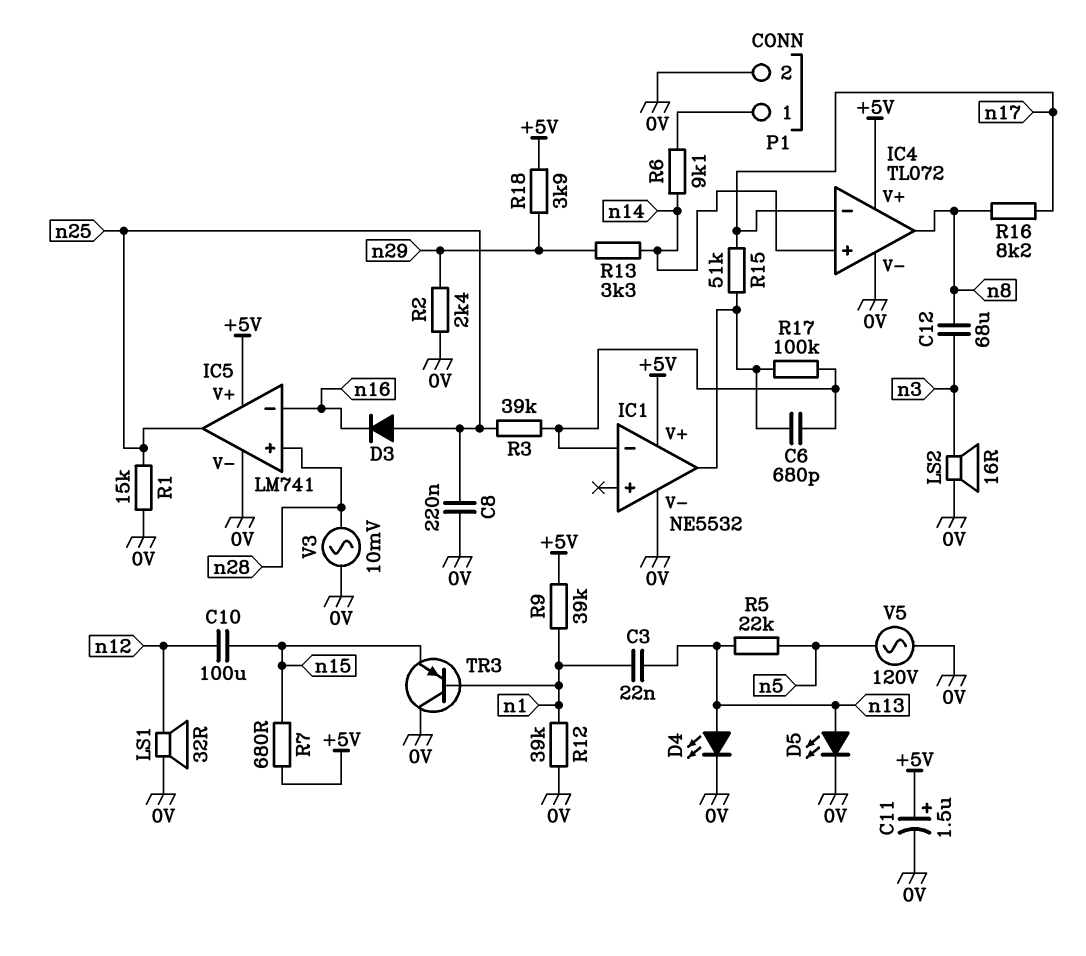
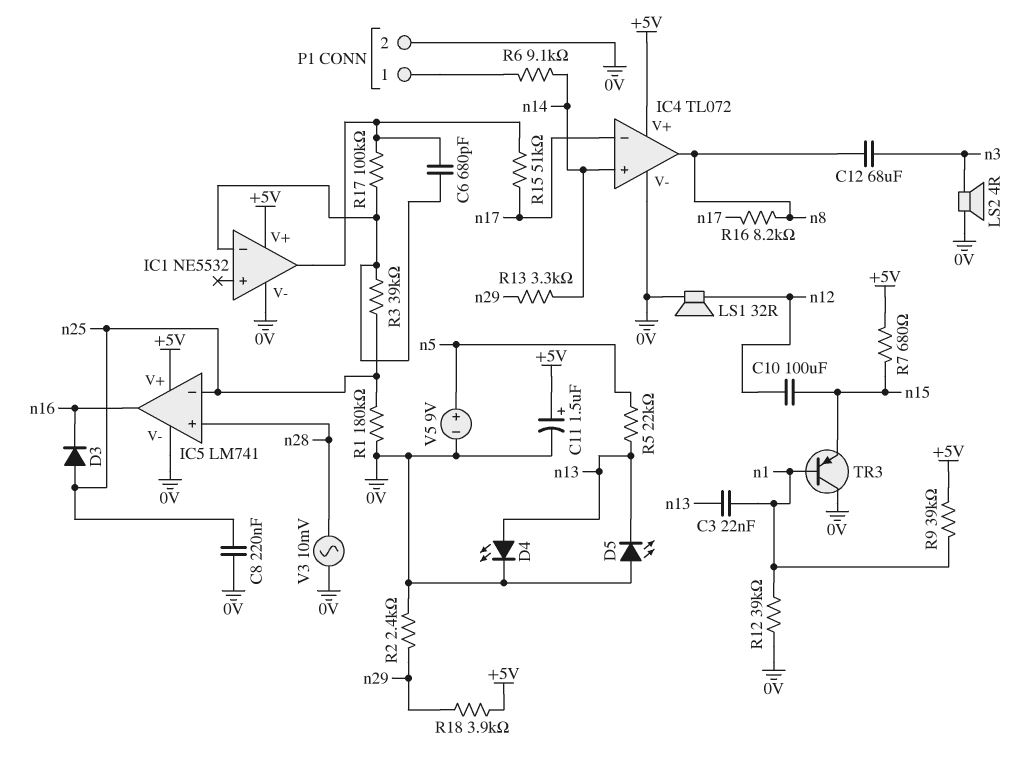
D5: LED (A n13, K 0V) -> LED (A 0V, K n13)
IC5 pin in-: n16 -> n25
IC5 pin out: n25 -> n16
LS2: speaker 16R (0V, n3) -> speaker 4R (0V, n3)
R1: 15k (0V, n25) -> 180k (0V, n25)
V5: AC 120V (0V, n5) -> 9V (plus n5, minus 0V)

